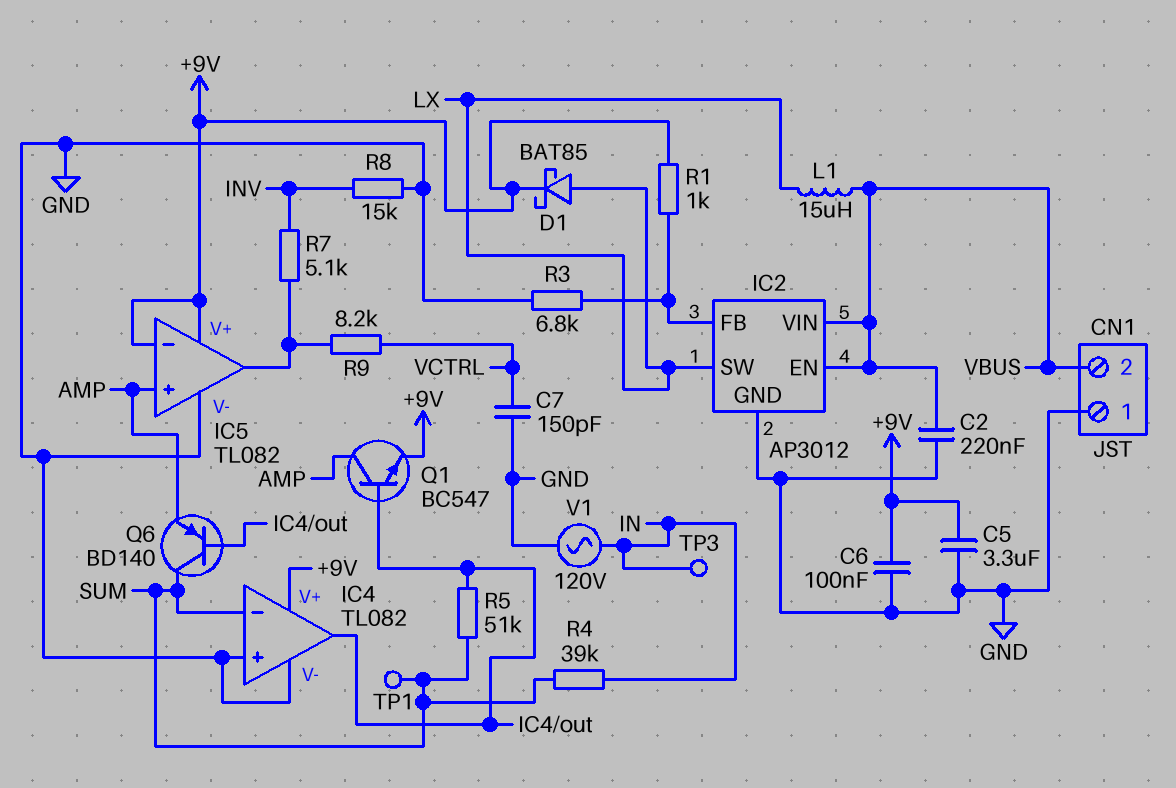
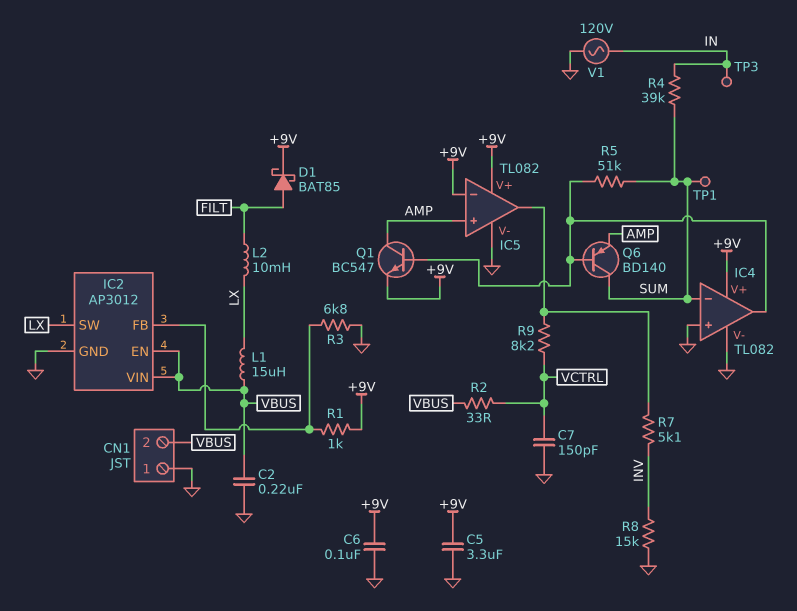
D1: schottky BAT85 (A LX, K +9V) -> schottky BAT85 (A FILT, K +9V)
L2: none -> 10mH (FILT, LX)
R2: none -> 33 (VBUS, VCTRL)

